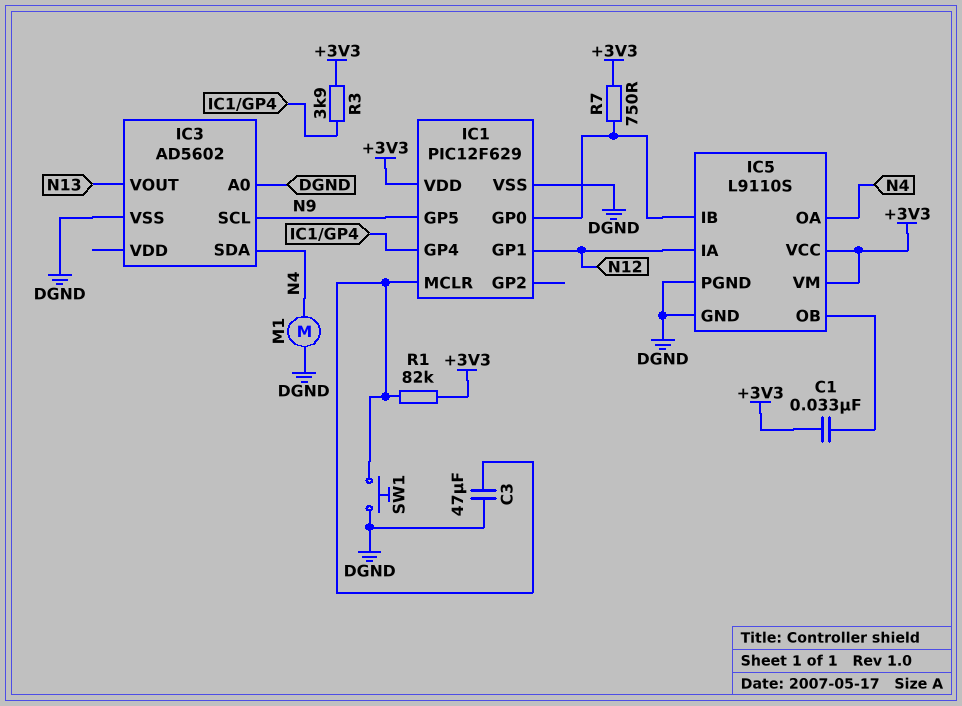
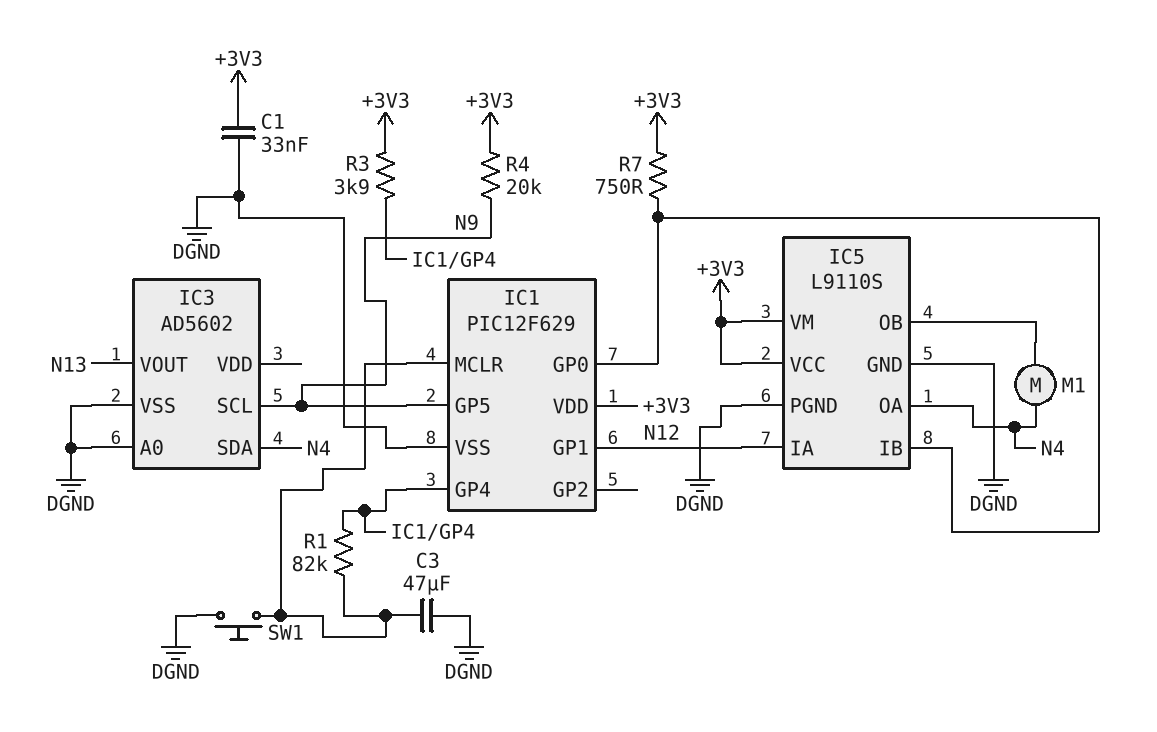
C1: 33nF (+3V3, IC5/OB) -> 33nF (+3V3, DGND)
M1: motor (DGND, N4) -> motor (IC5/OB, N4)
R1: 82k (+3V3, IC1/MCLR) -> 82k (IC1/GP4, IC1/MCLR)
R4: none -> 20k (+3V3, N9)

